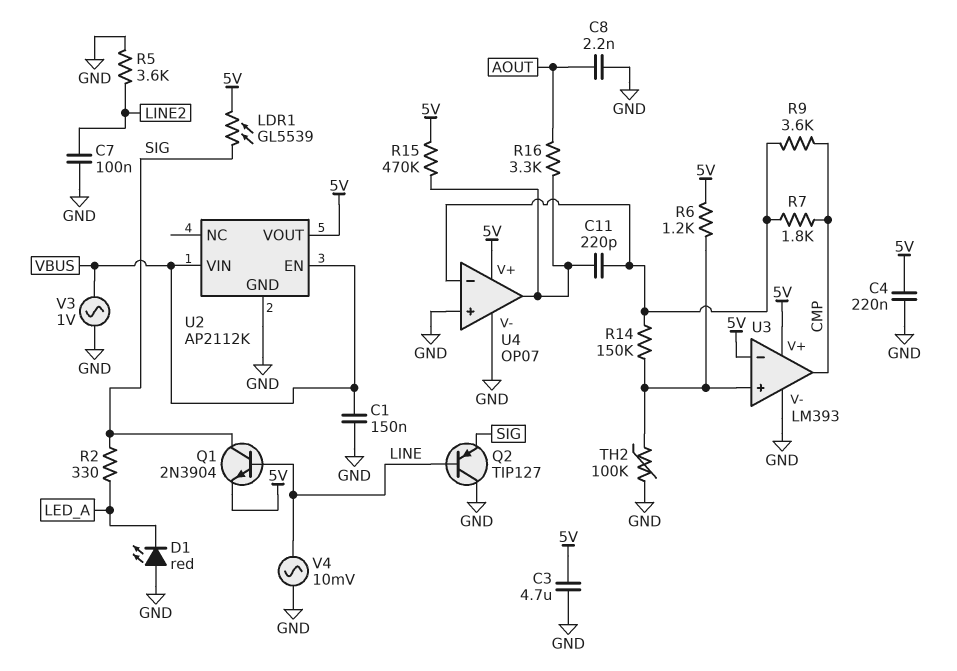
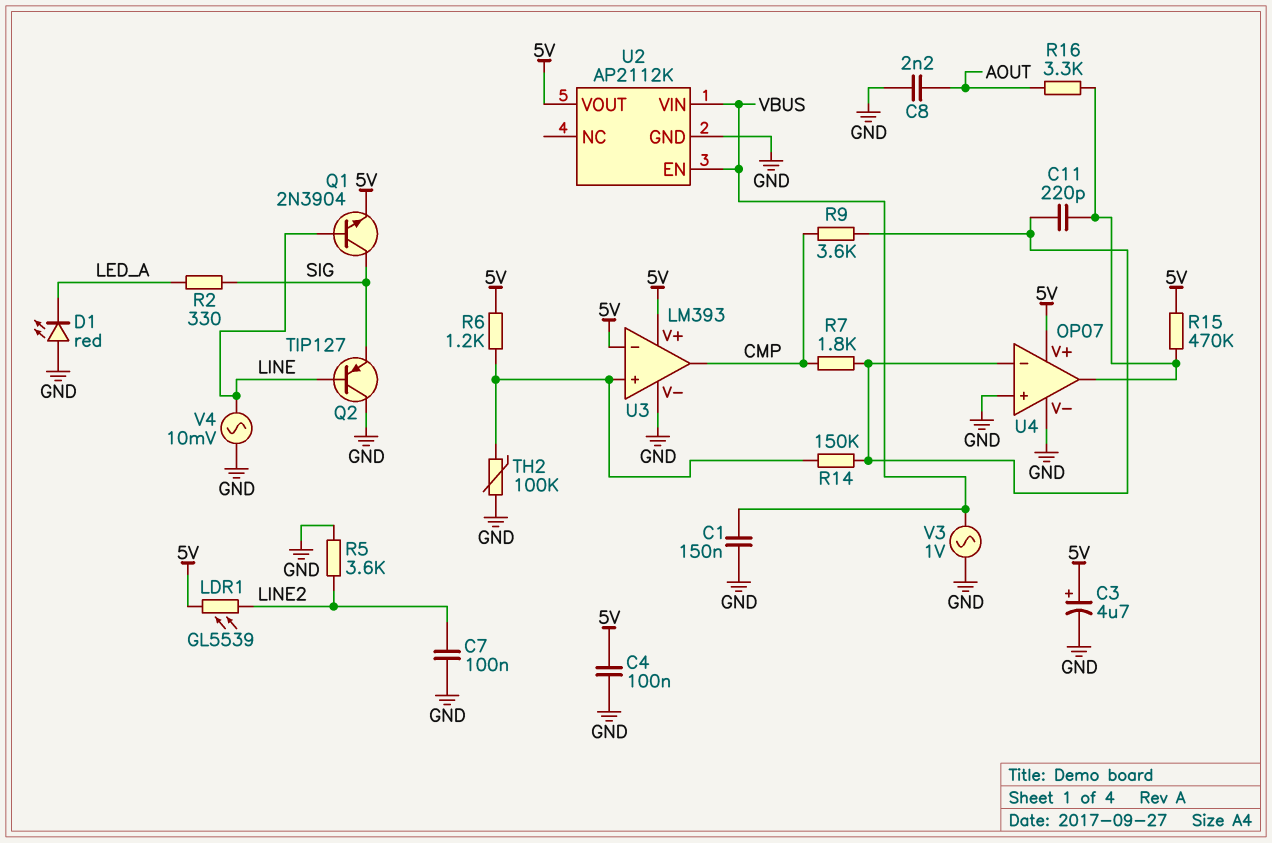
C3: 4.7uF (5V, GND) -> 4.7uF (plus 5V, minus GND)
C4: 220nF (5V, GND) -> 100nF (5V, GND)
LDR1: GL5539 (5V, SIG) -> GL5539 (5V, LINE2)

